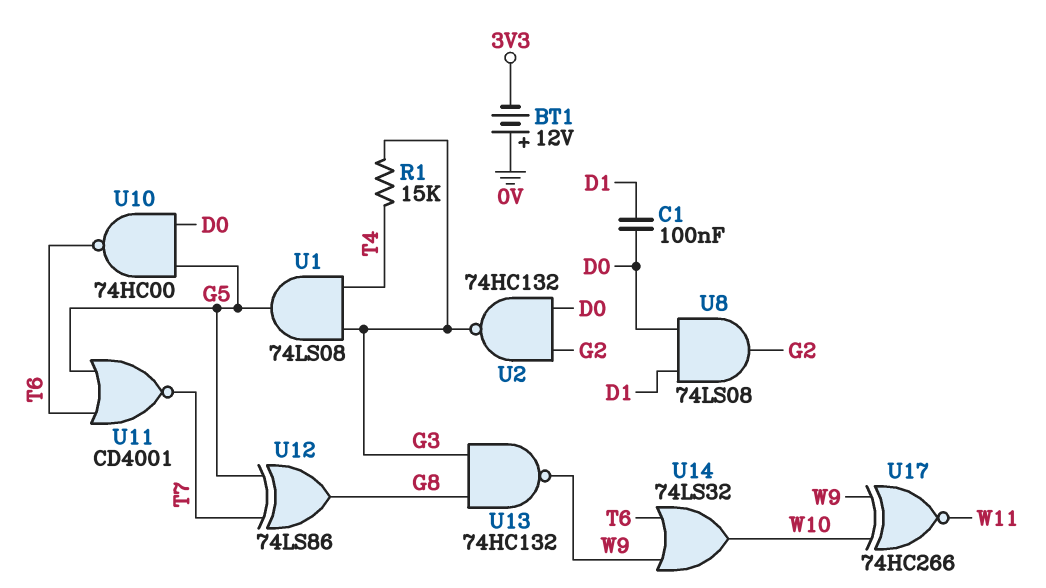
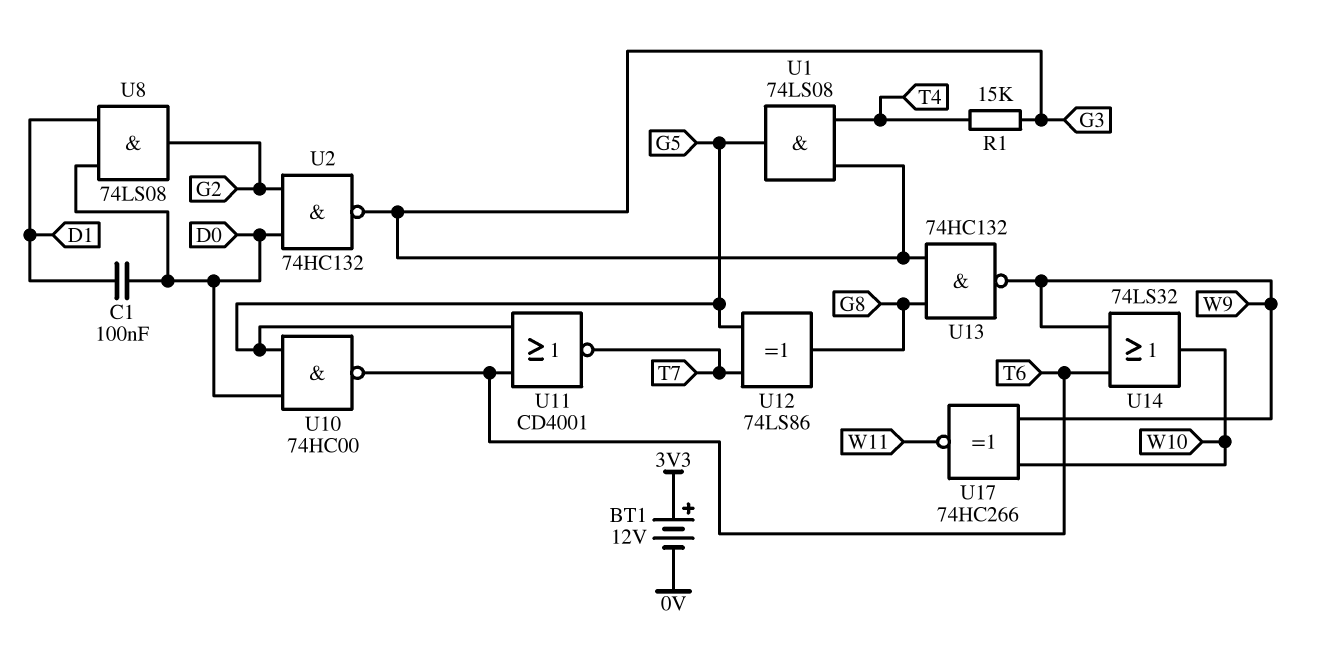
BT1: 12V (plus 0V, minus 3V3) -> 12V (plus 3V3, minus 0V)

